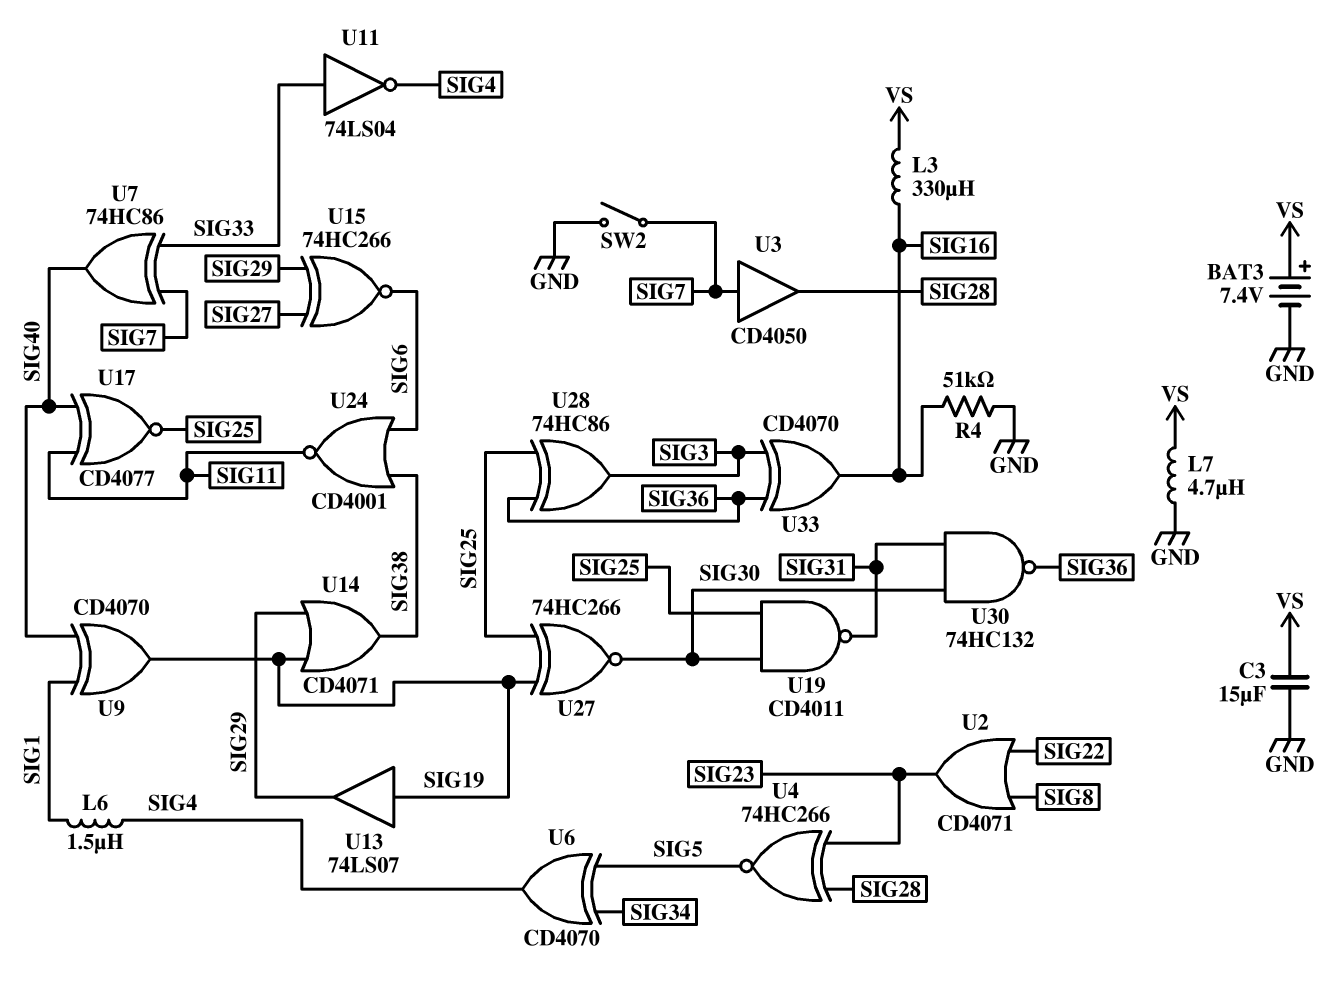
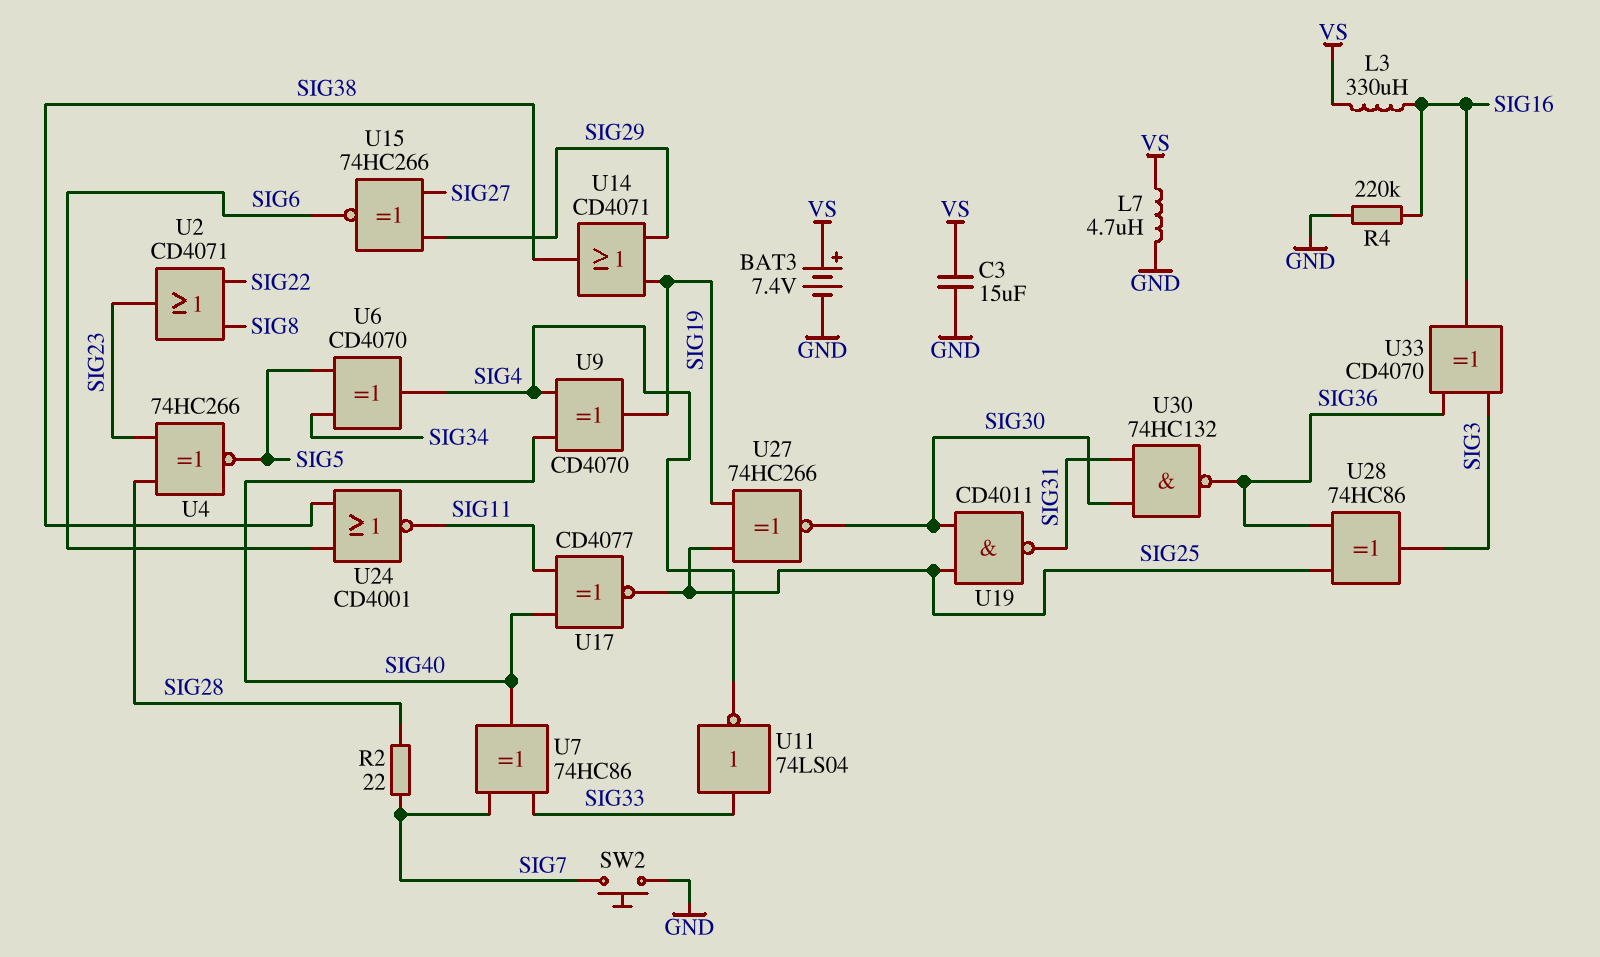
L6: 1.5uH (SIG1, SIG4) -> none
R2: none -> 22 (SIG7, SIG28)
R4: 51k (GND, SIG16) -> 220k (GND, SIG16)
SW2: switch (GND, SIG7) -> button (GND, SIG7)
U3: buffer CD4050 (in SIG7, out SIG28) -> none
U9: XOR CD4070 (in SIG1, in SIG40, out SIG19) -> XOR CD4070 (in SIG4, in SIG40, out SIG19)
U13: buffer 74LS07 (in SIG19, out SIG29) -> none

